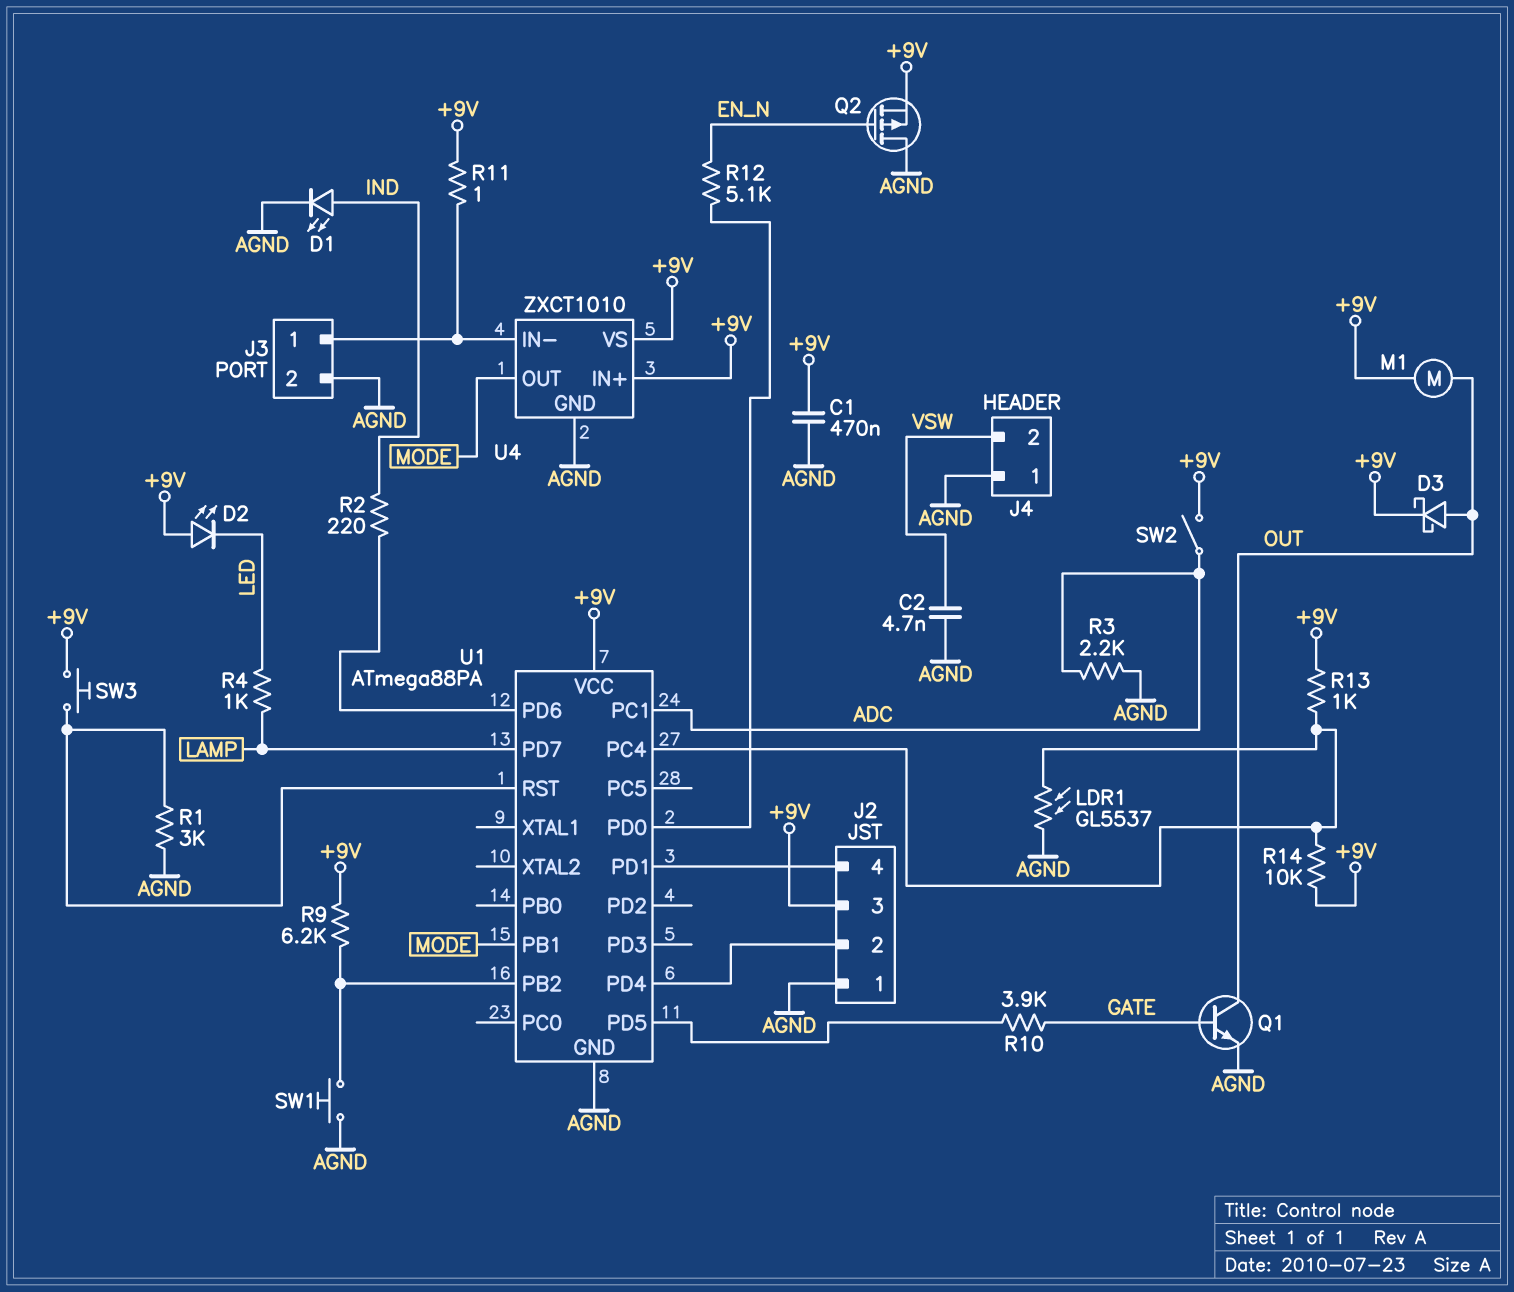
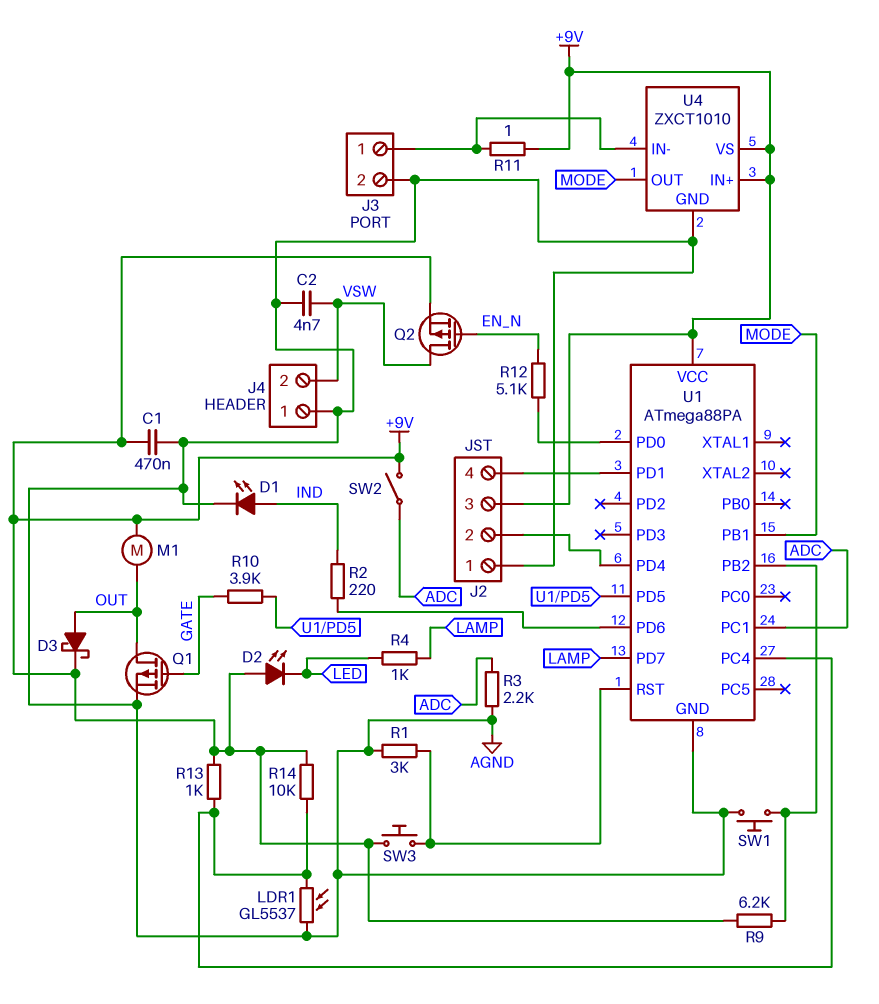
Q1: NPN (B GATE, C OUT, E AGND) -> PMOS (G GATE, D OUT, S AGND)
Q2: PMOS (G EN_N, D AGND, S +9V) -> PMOS (G EN_N, D VSW, S +9V)

